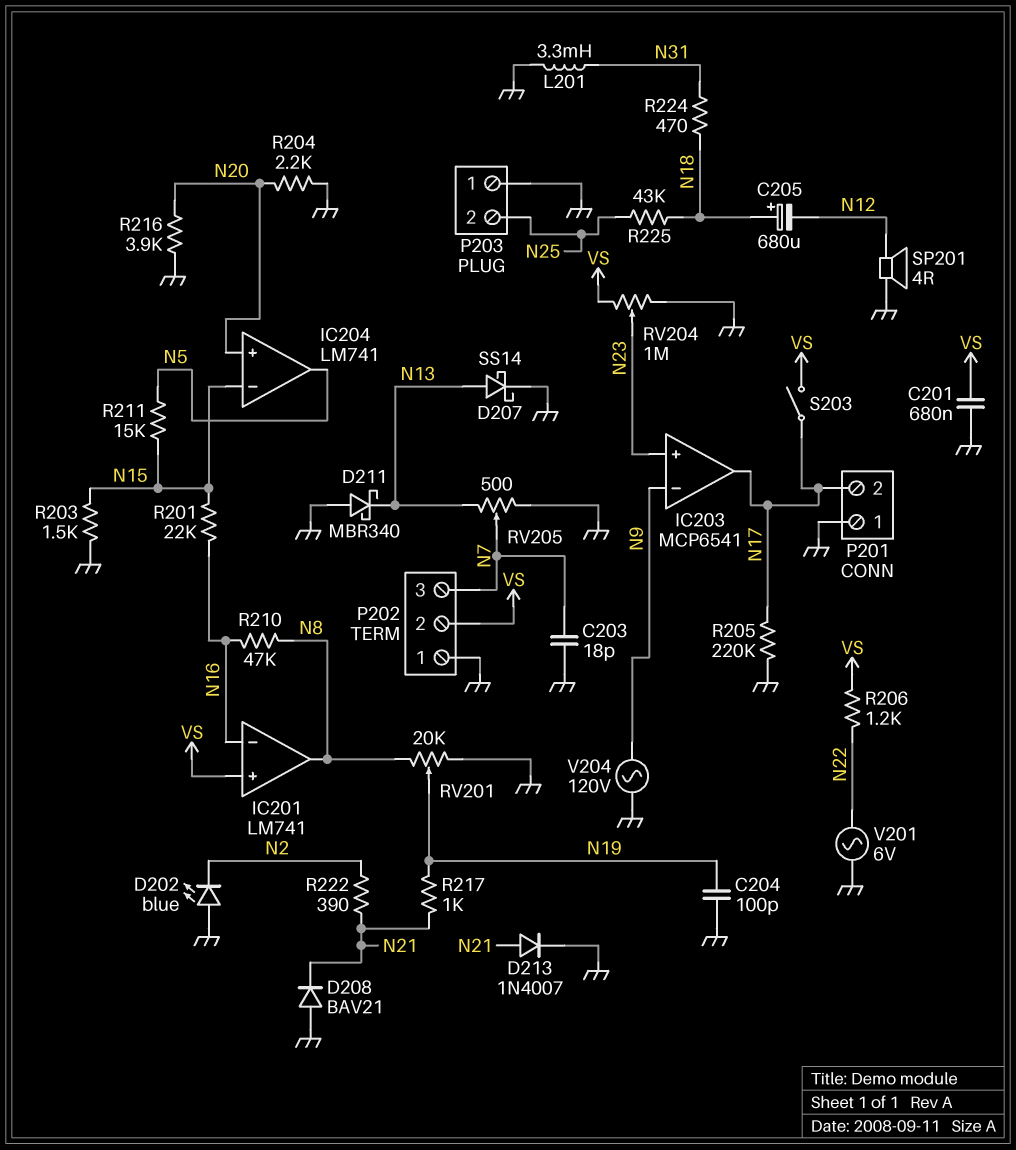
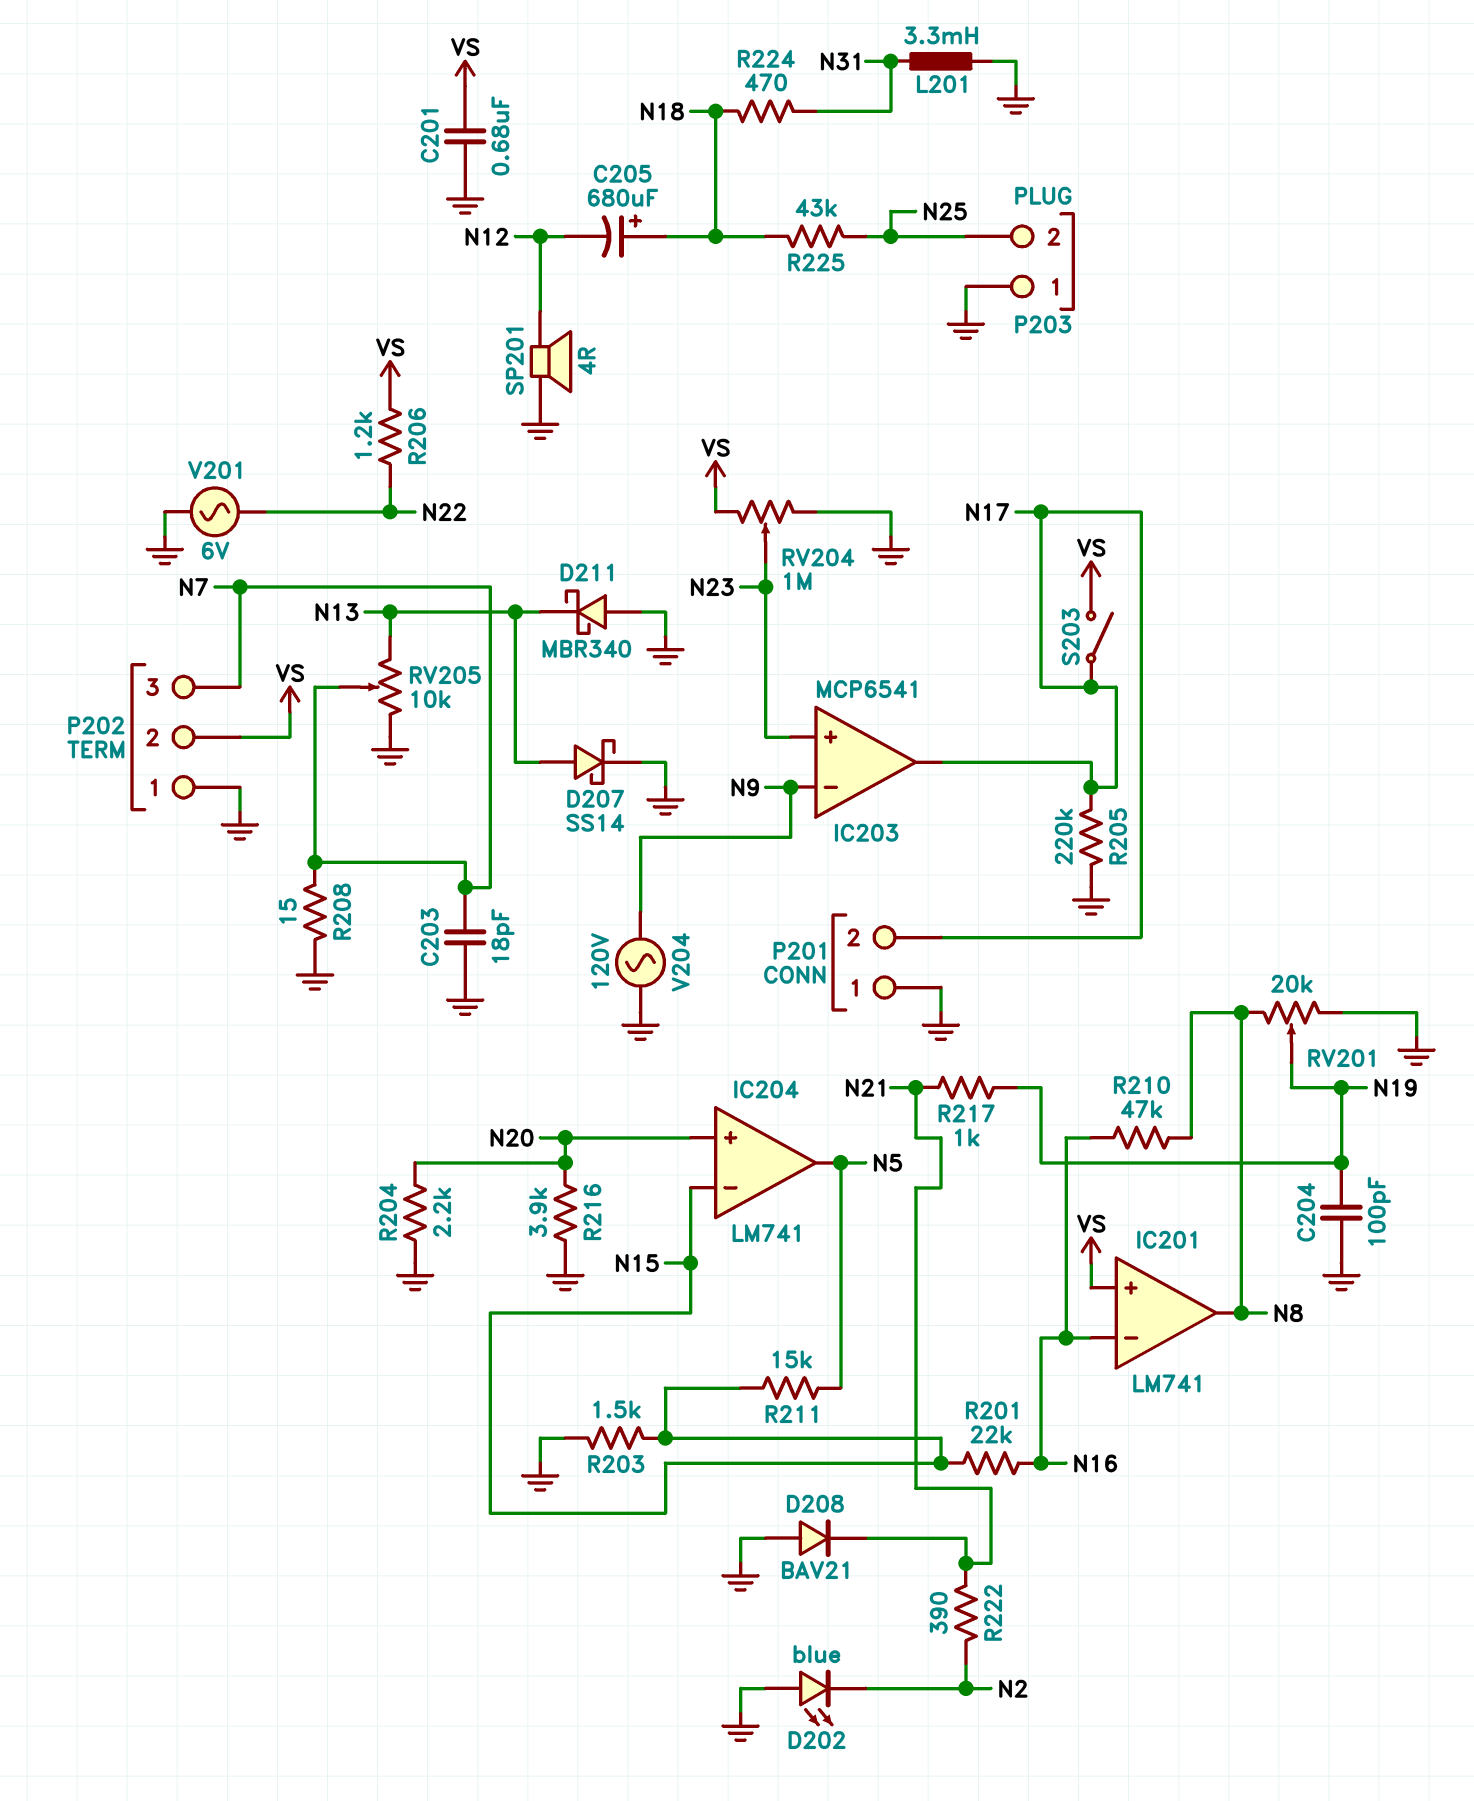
D213: diode 1N4007 (A N21, K GND) -> none
R208: none -> 15 (GND, N7)
RV205: 500 (GND, N13, wiper N7) -> 10k (GND, N13, wiper N7)

